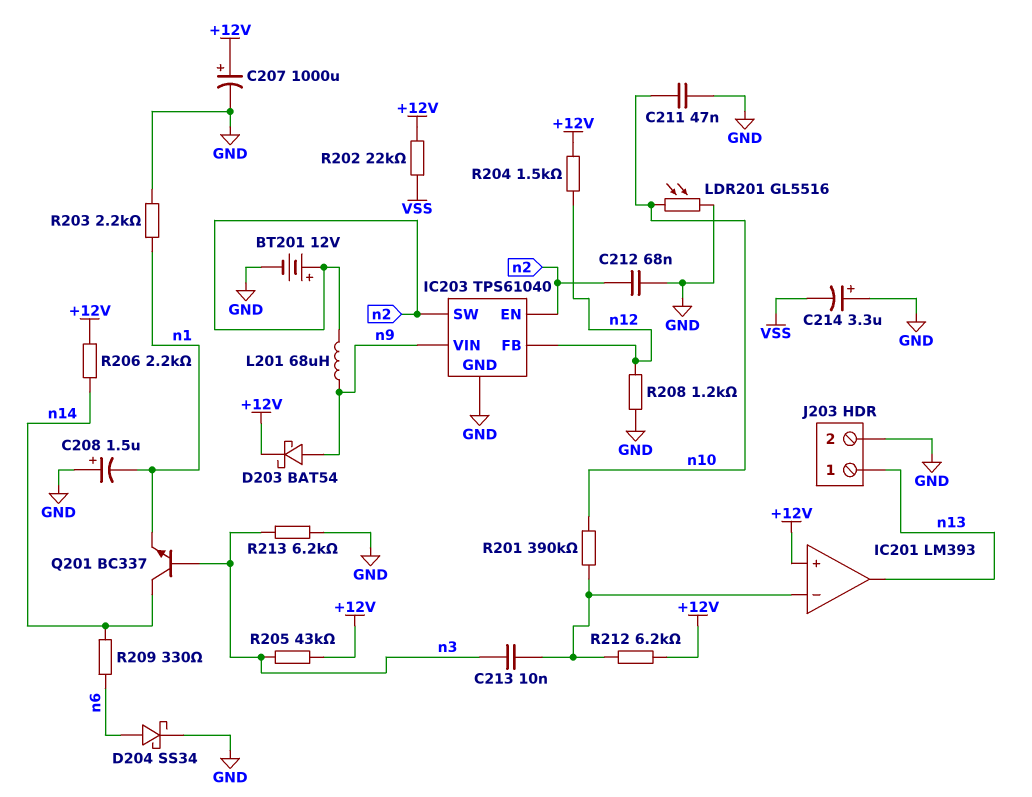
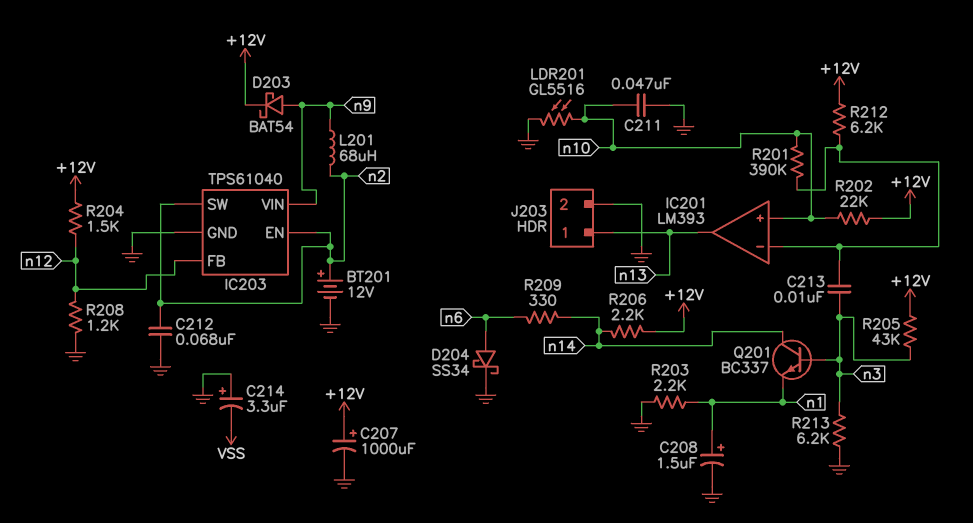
C208: 1.5uF (plus GND, minus n1) -> 1.5uF (plus n1, minus GND)
IC201 pin in+: +12V -> n10
R202: 22k (+12V, VSS) -> 22k (+12V, n10)

